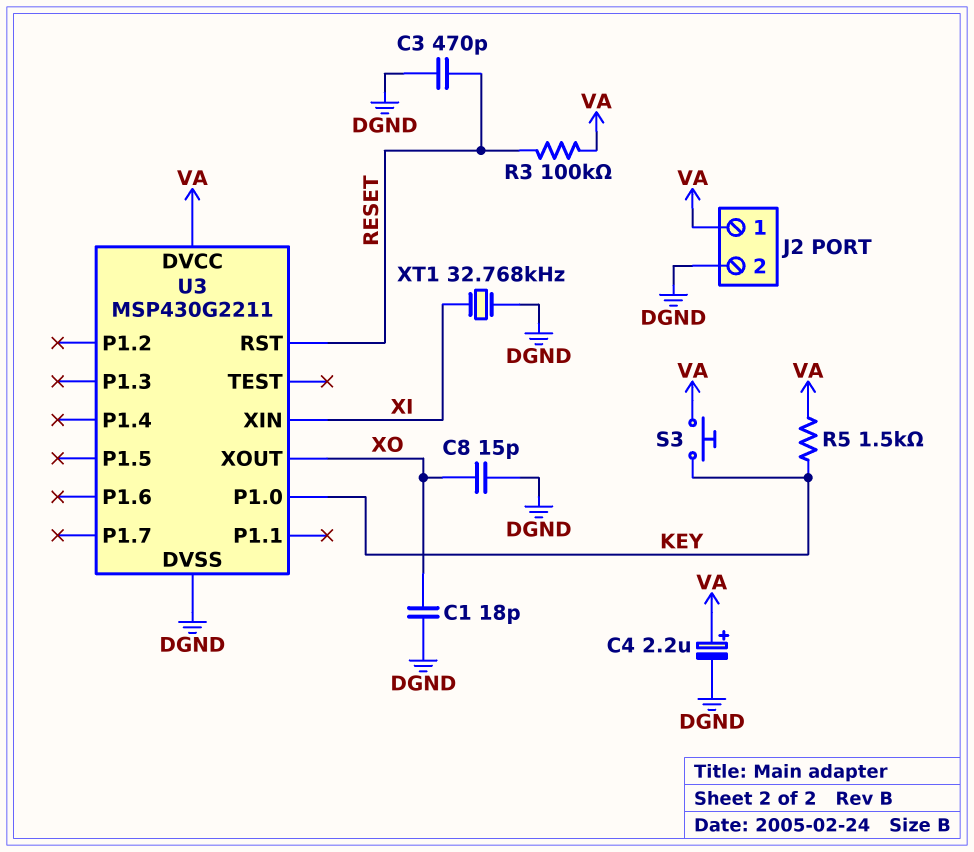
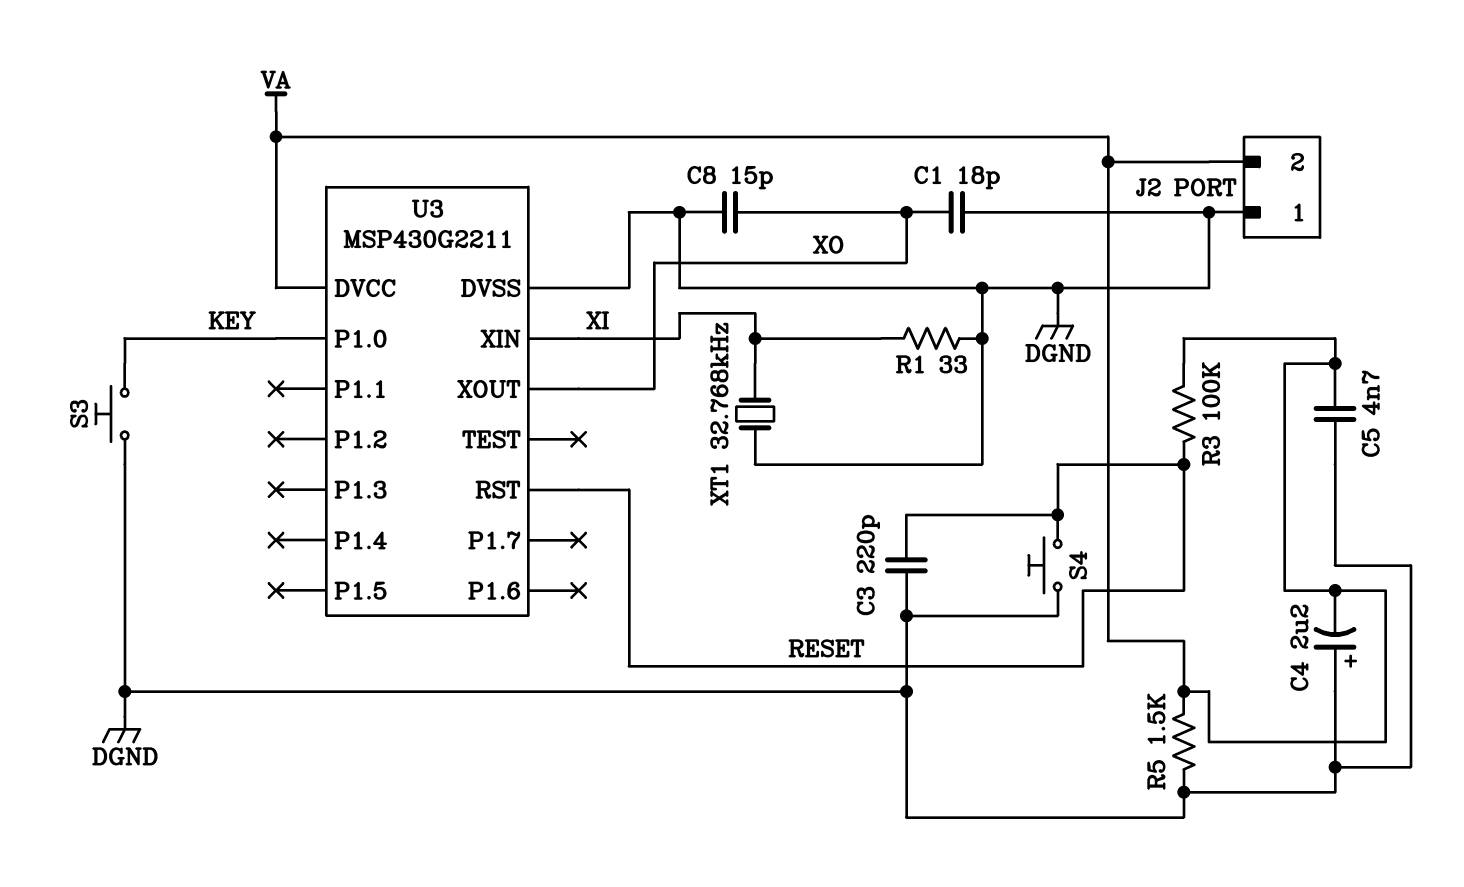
C3: 470pF (DGND, RESET) -> 220pF (DGND, RESET)
C4: 2.2uF (plus VA, minus DGND) -> 2.2uF (plus DGND, minus VA)
C5: none -> 4.7nF (DGND, VA)
J2 pin 1: VA -> DGND
J2 pin 2: DGND -> VA
R1: none -> 33 (DGND, XI)
R5: 1.5k (KEY, VA) -> 1.5k (DGND, VA)
S3: button (KEY, VA) -> button (DGND, KEY)
S4: none -> button (DGND, RESET)

